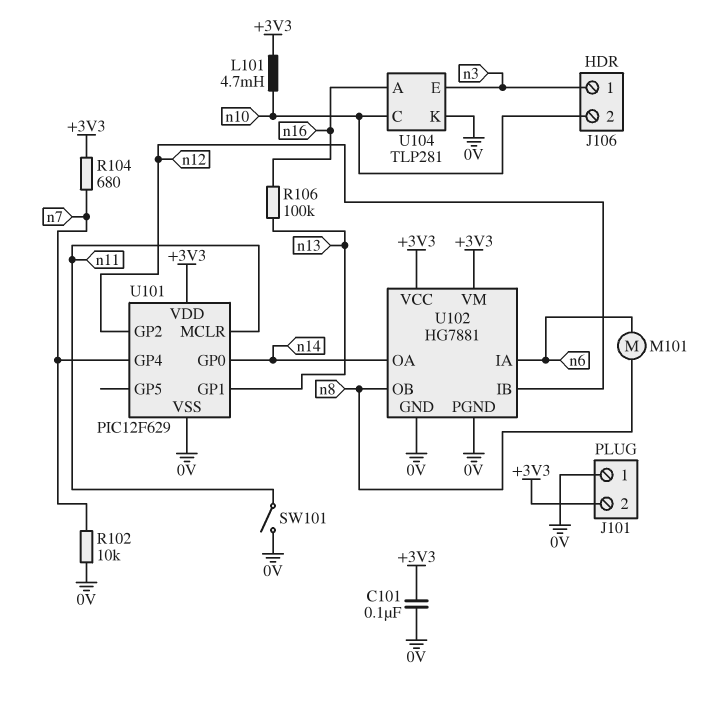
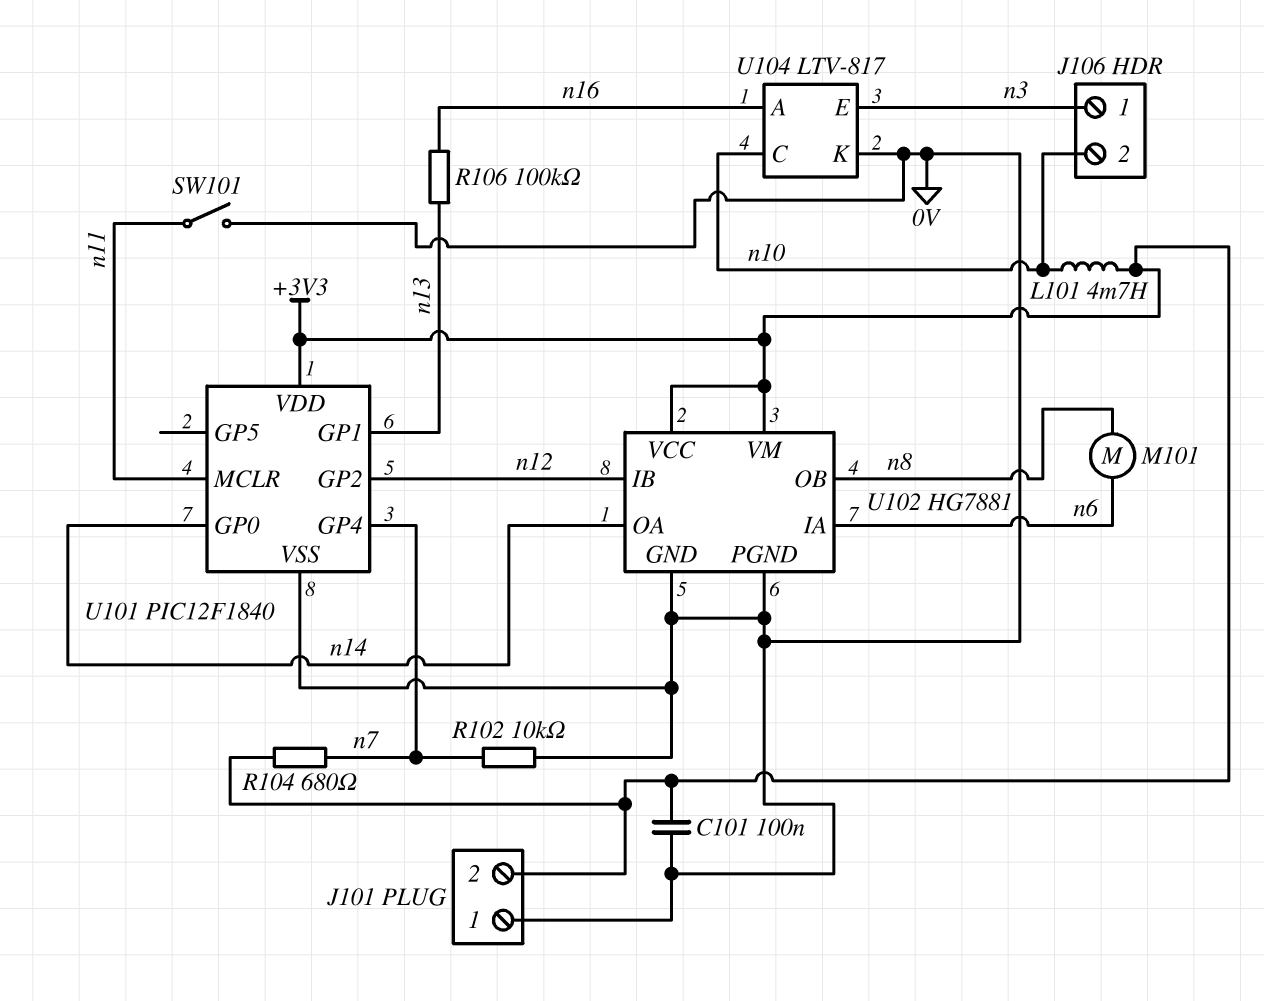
U101: PIC12F629 -> PIC12F1840
U104: TLP281 -> LTV-817

